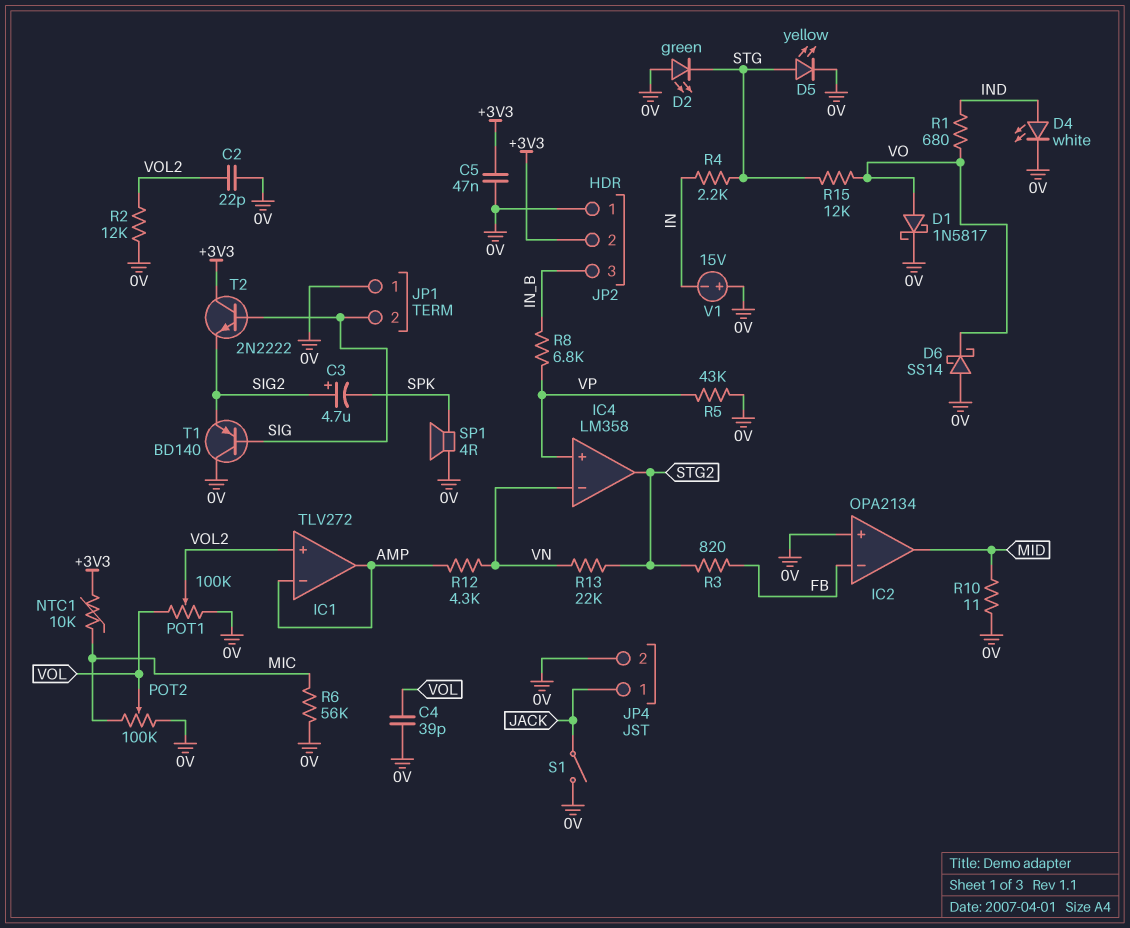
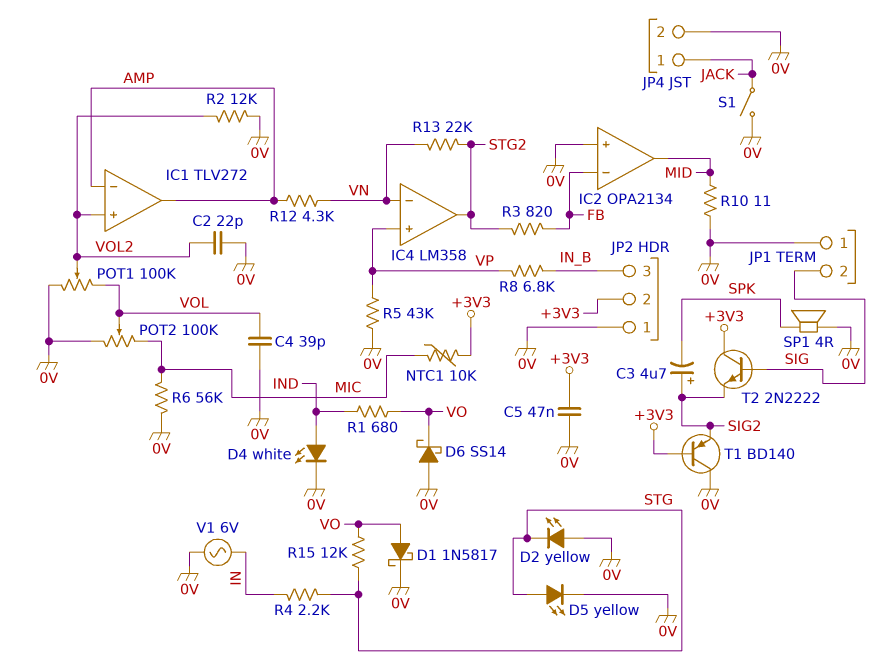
D2: LED green (A 0V, K STG) -> LED yellow (A 0V, K STG)
T1: PNP BD140 (B SIG, C 0V, E SIG2) -> PNP BD140 (B +3V3, C 0V, E SIG2)
V1: 15V (plus 0V, minus IN) -> AC 6V (0V, IN)

